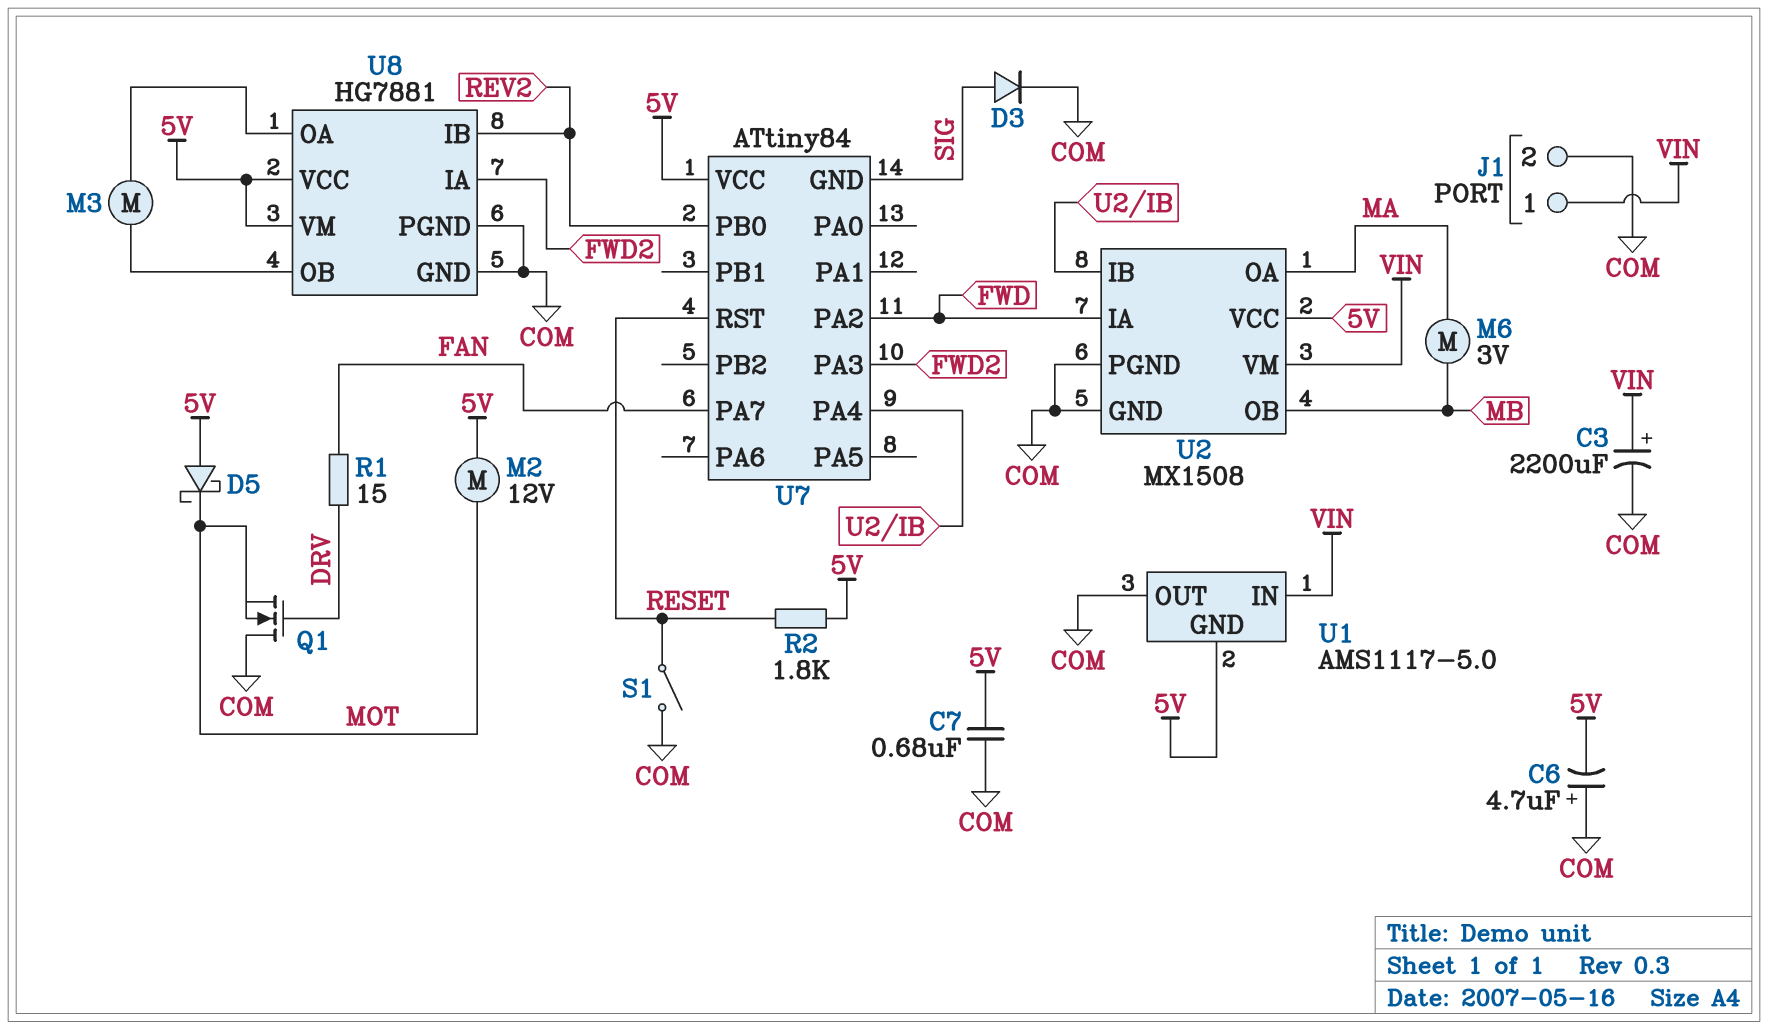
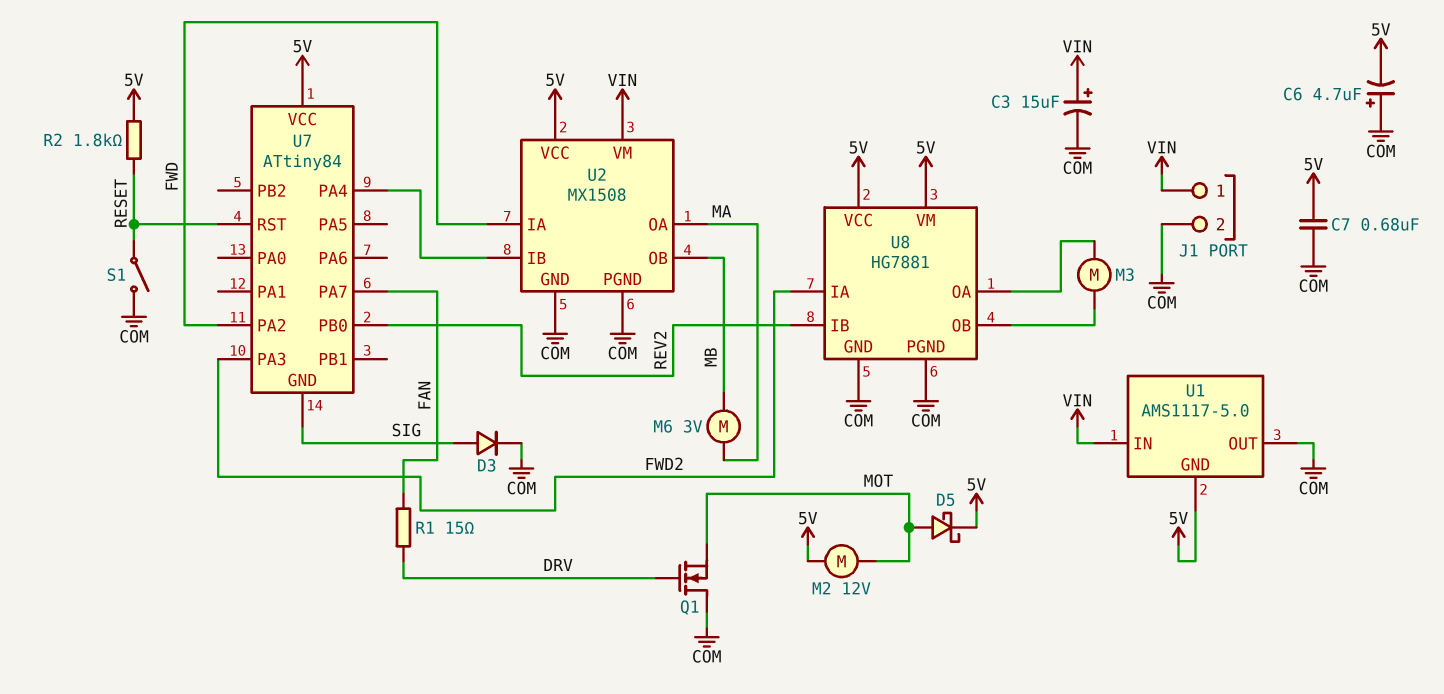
C3: 2200uF (plus VIN, minus COM) -> 15uF (plus VIN, minus COM)
D5: schottky (A 5V, K MOT) -> schottky (A MOT, K 5V)

